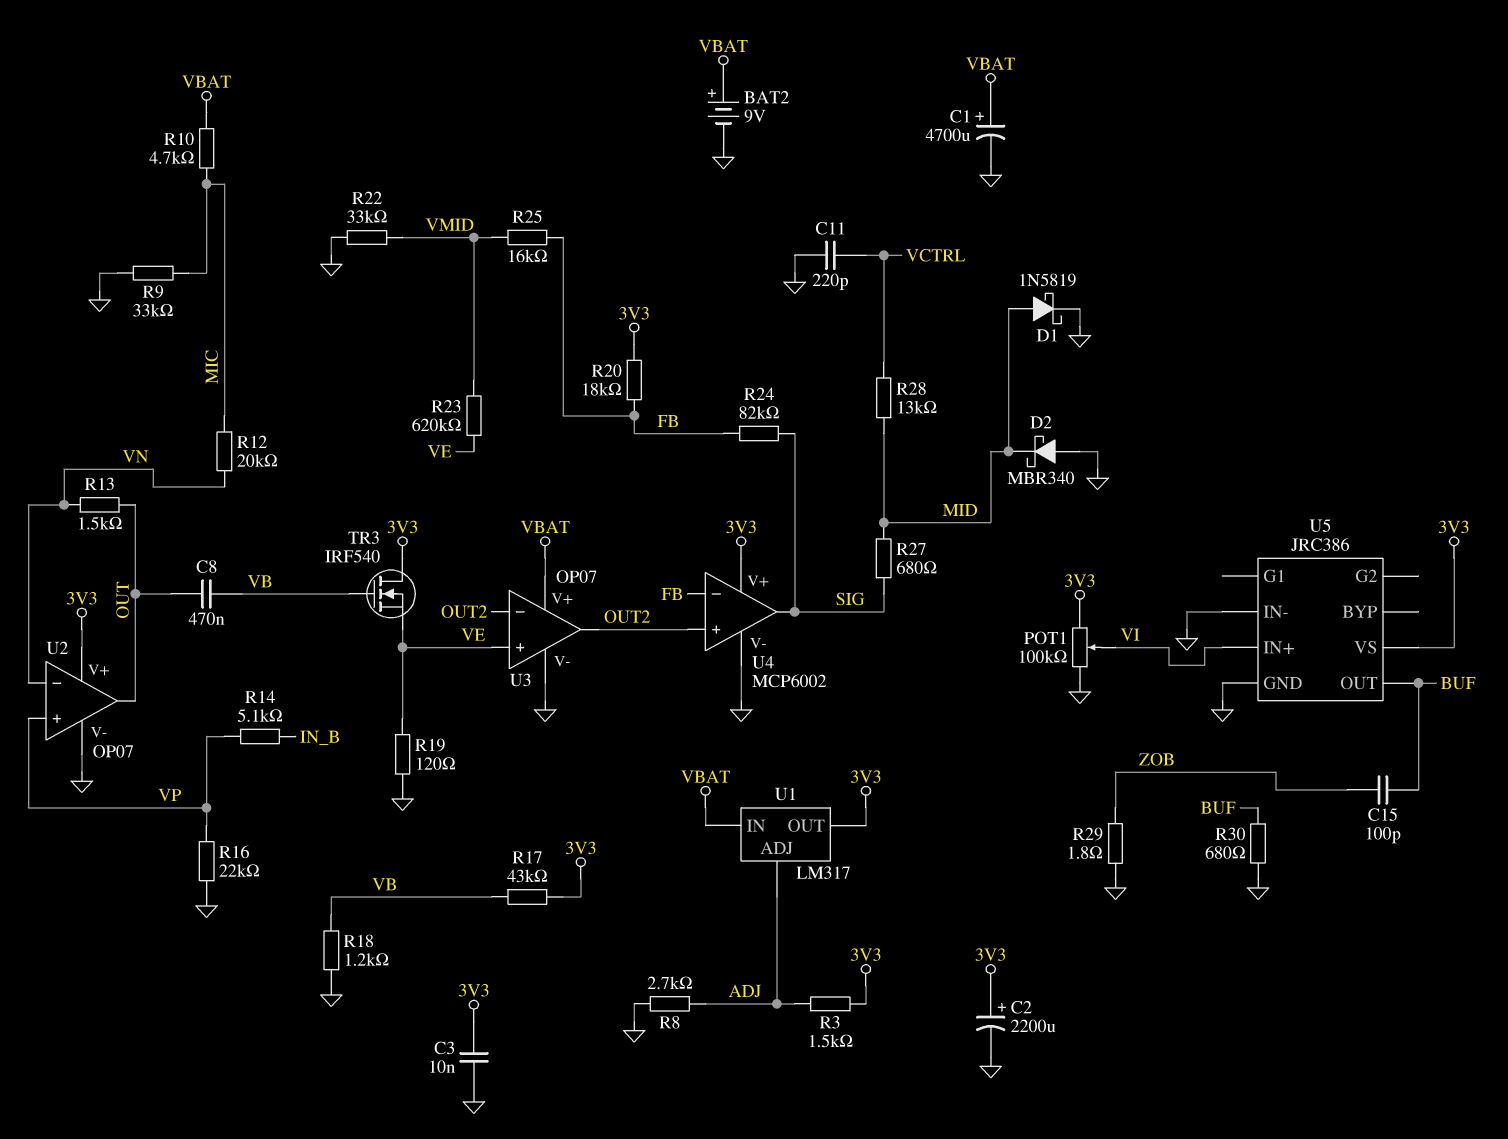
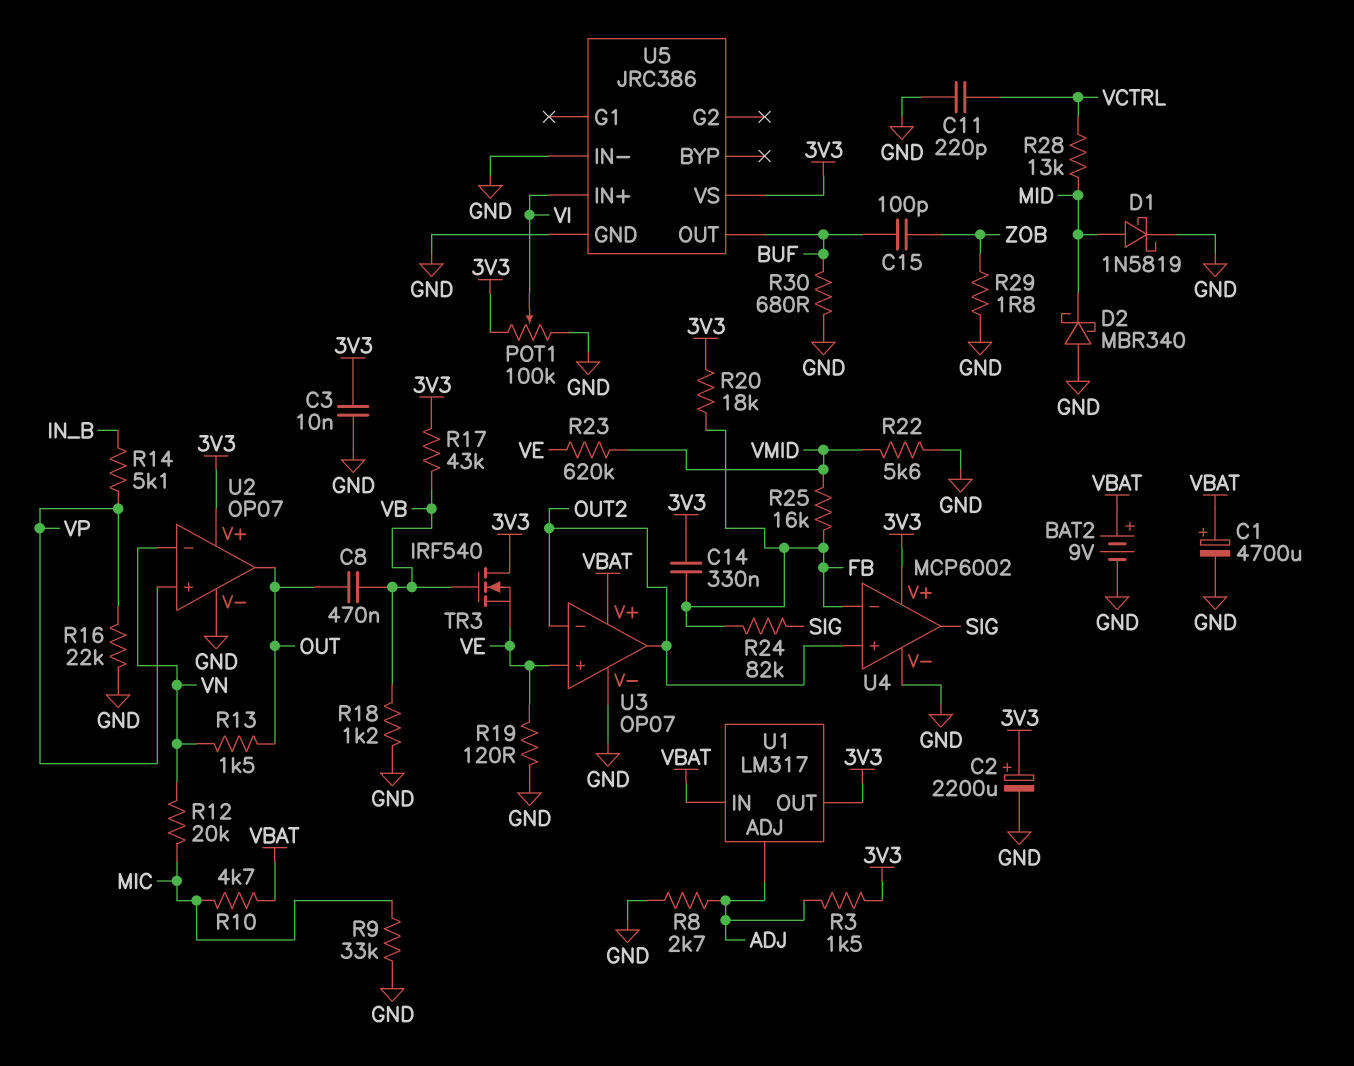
C14: none -> 330nF (3V3, FB)
R22: 33k (GND, VMID) -> 5.6k (GND, VMID)
R27: 680 (MID, SIG) -> none

